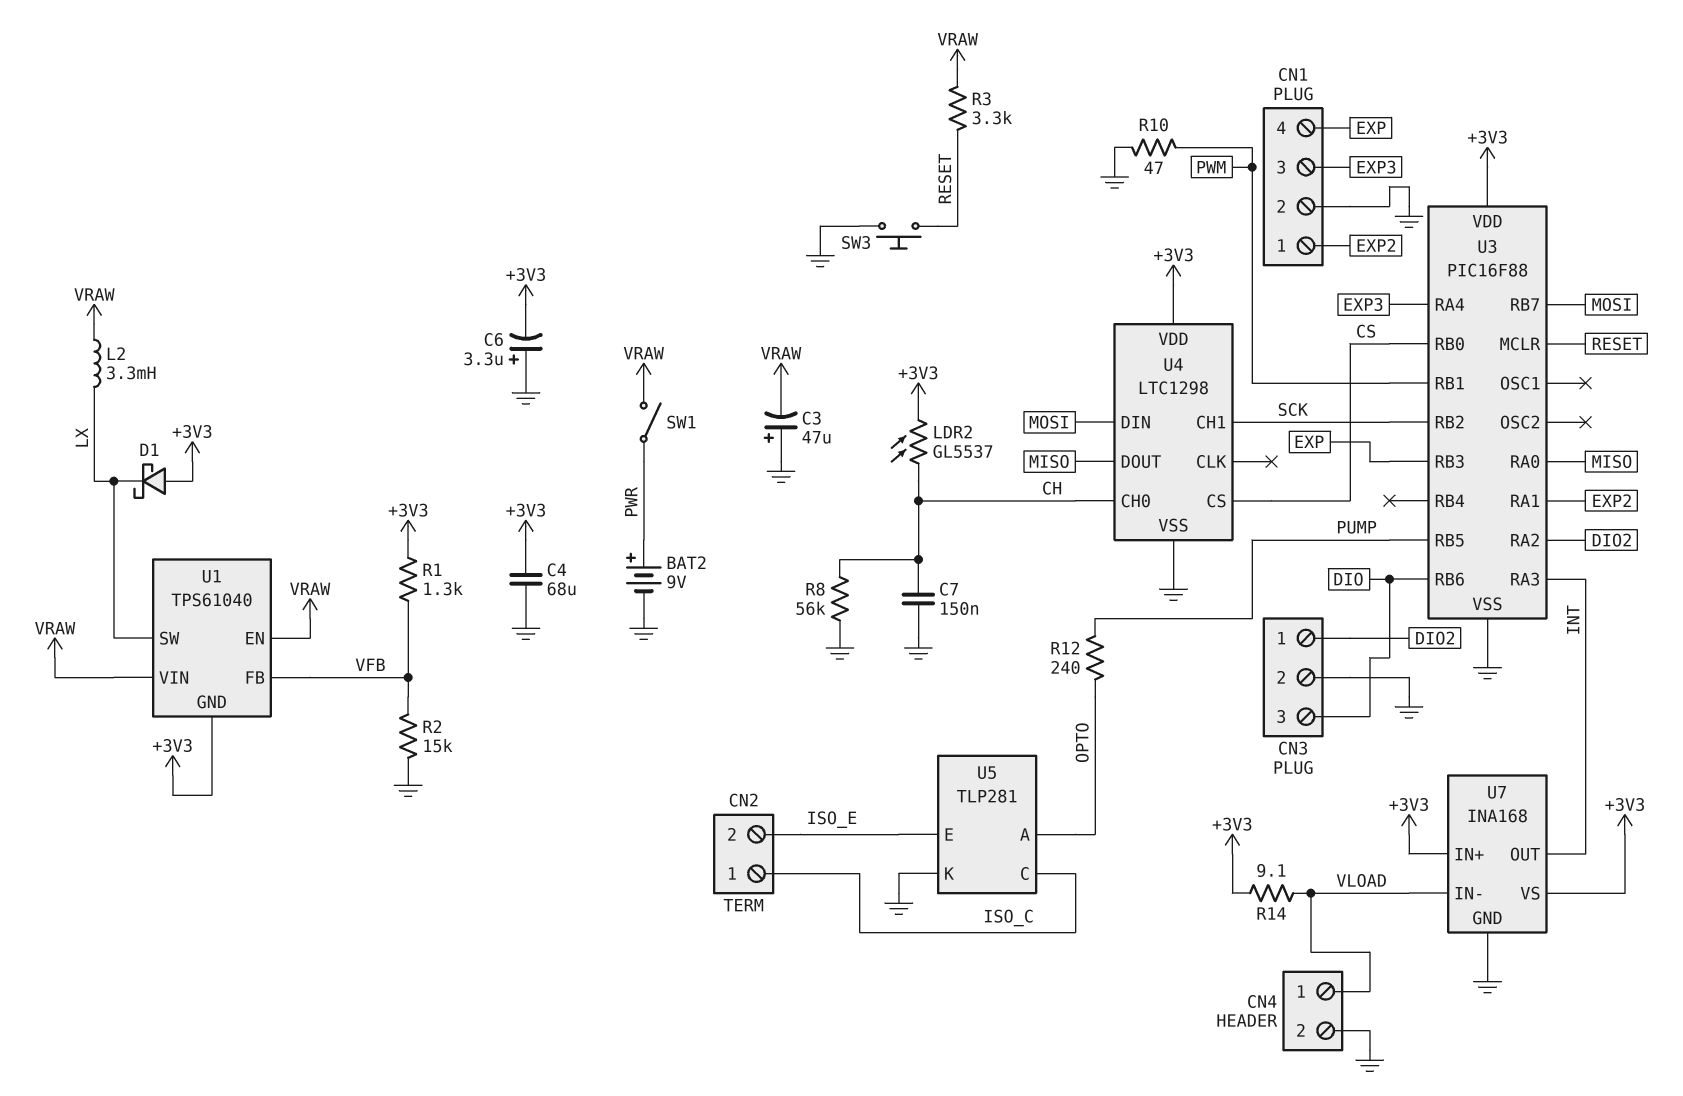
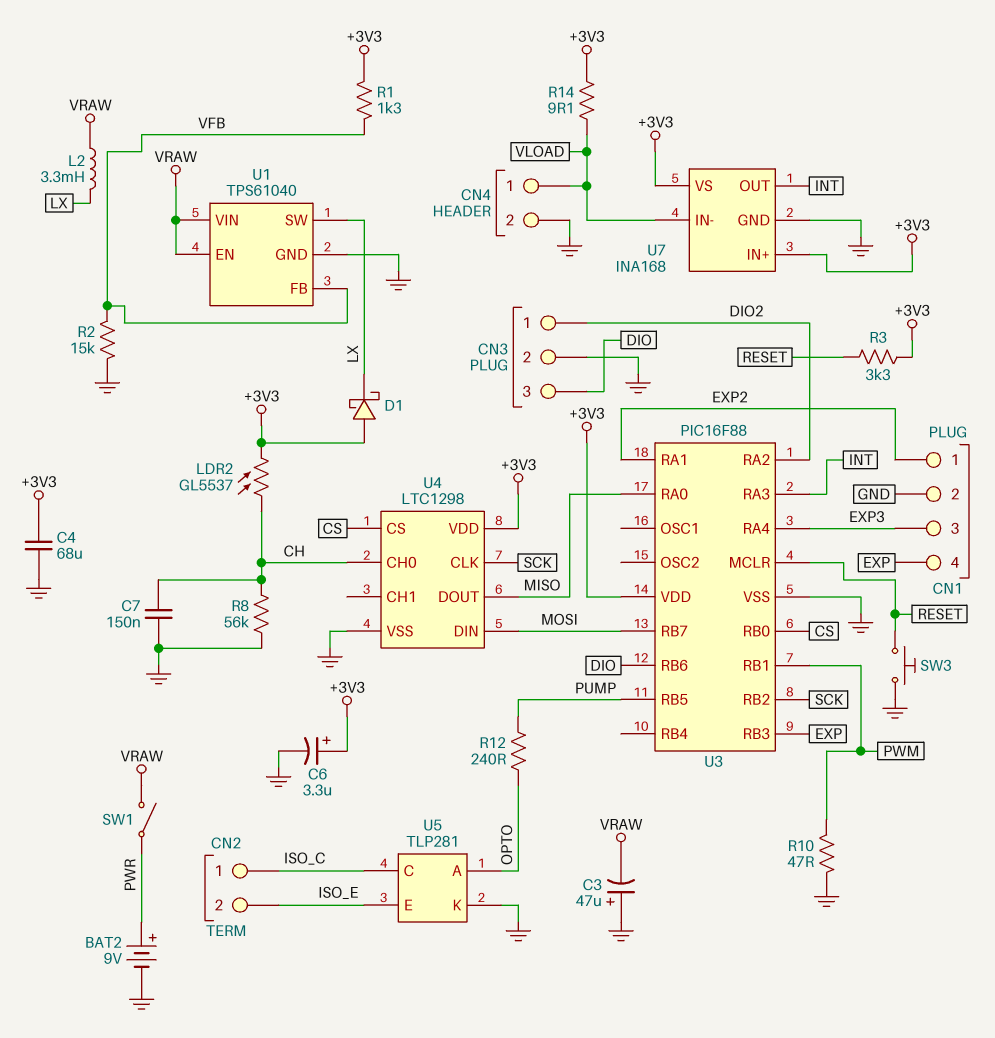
C6: 3.3uF (plus GND, minus +3V3) -> 3.3uF (plus +3V3, minus GND)
R3: 3.3k (RESET, VRAW) -> 3.3k (+3V3, RESET)
U1 pin GND: +3V3 -> GND
U4 pin CH1: SCK -> none
U4 pin CLK: none -> SCK

